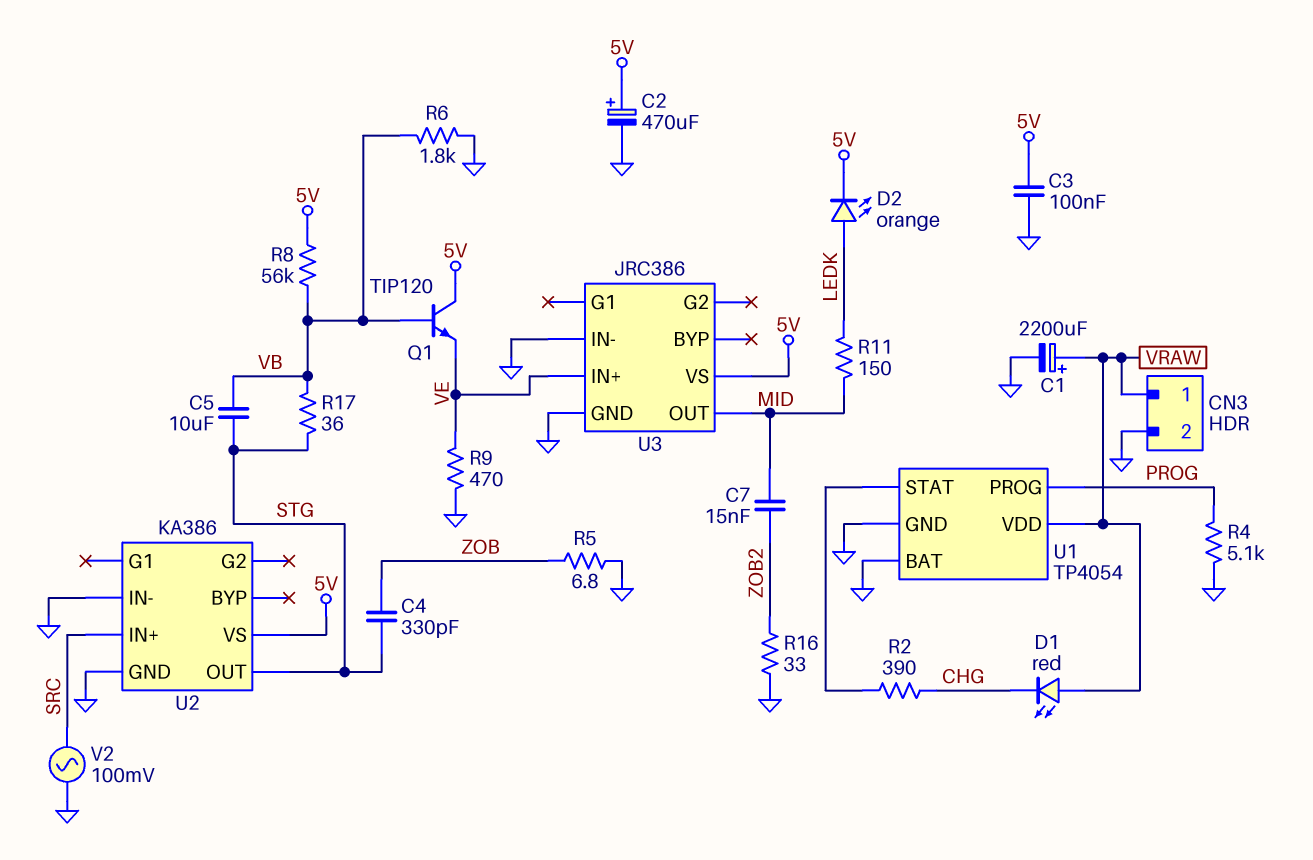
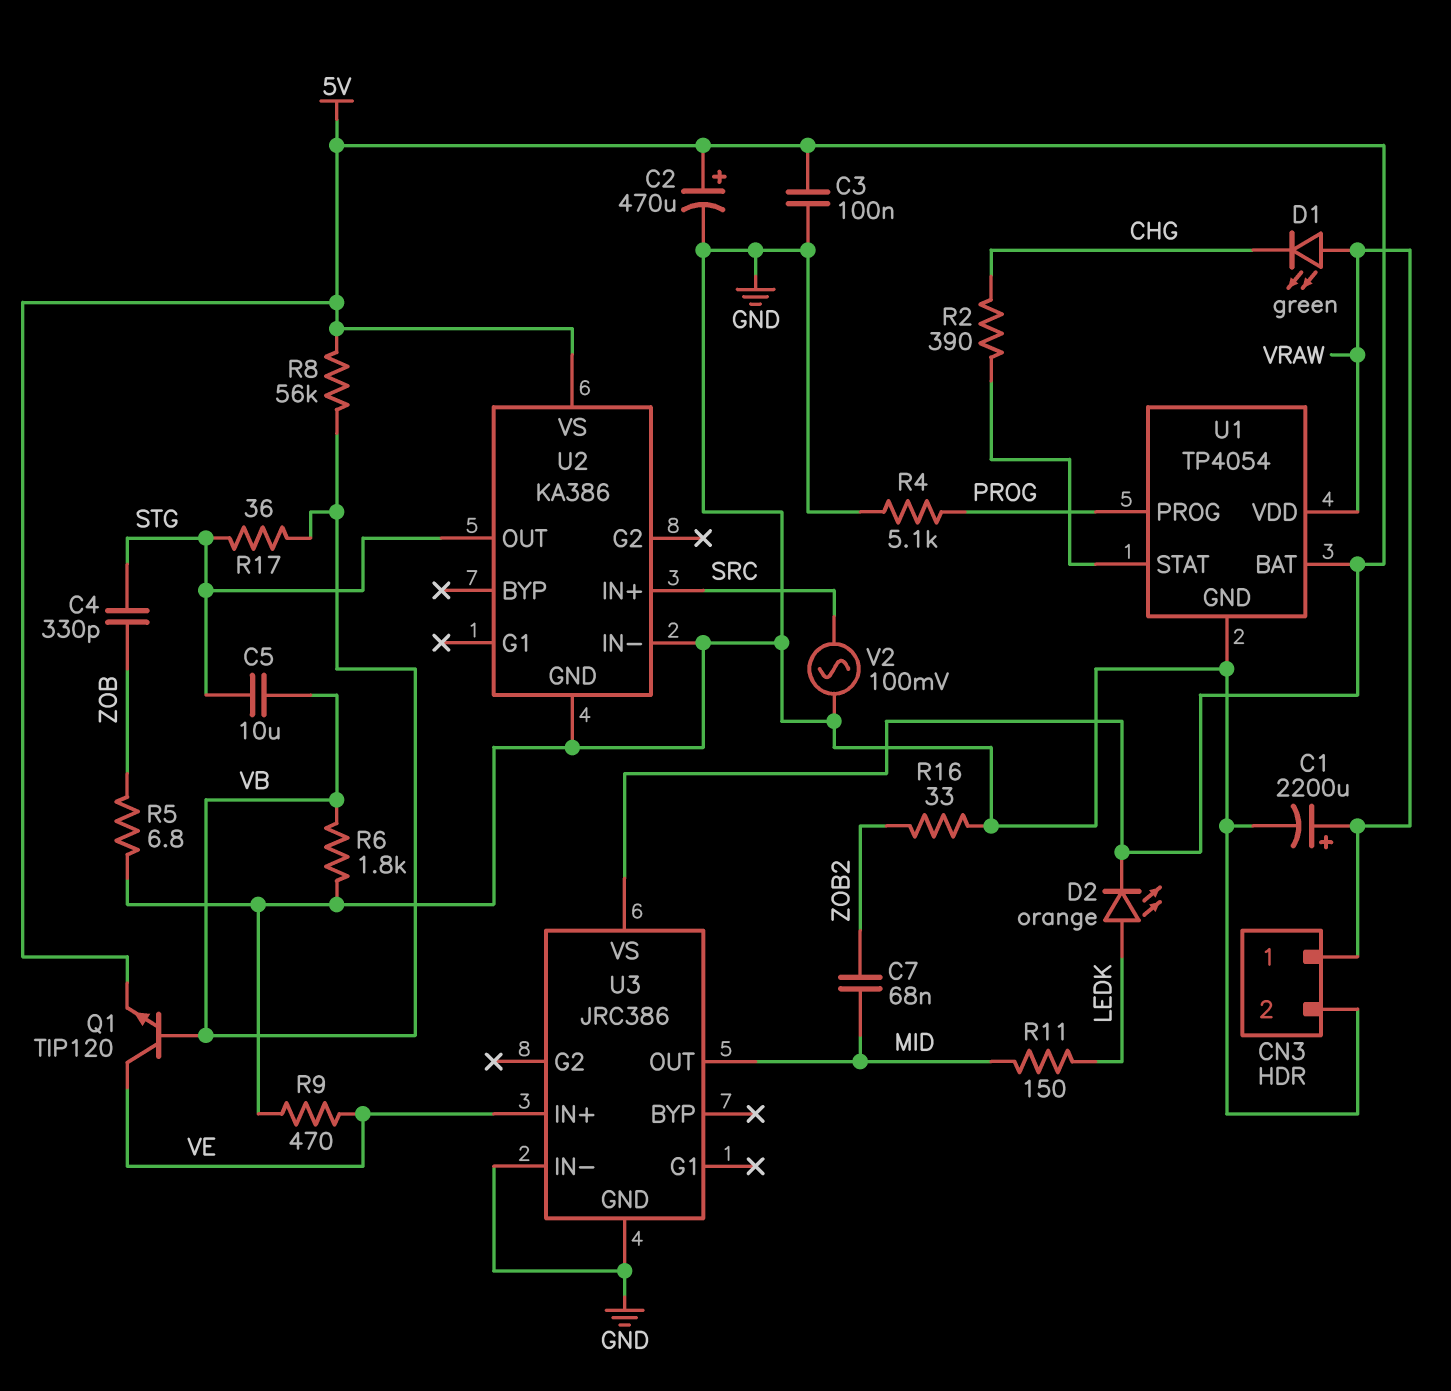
C7: 15nF (MID, ZOB2) -> 68nF (MID, ZOB2)
D1: LED red (A VRAW, K CHG) -> LED green (A VRAW, K CHG)
Q1: NPN TIP120 (B VB, C 5V, E VE) -> NPN TIP120 (B VB, C VE, E 5V)
U1 pin BAT: GND -> 5V

